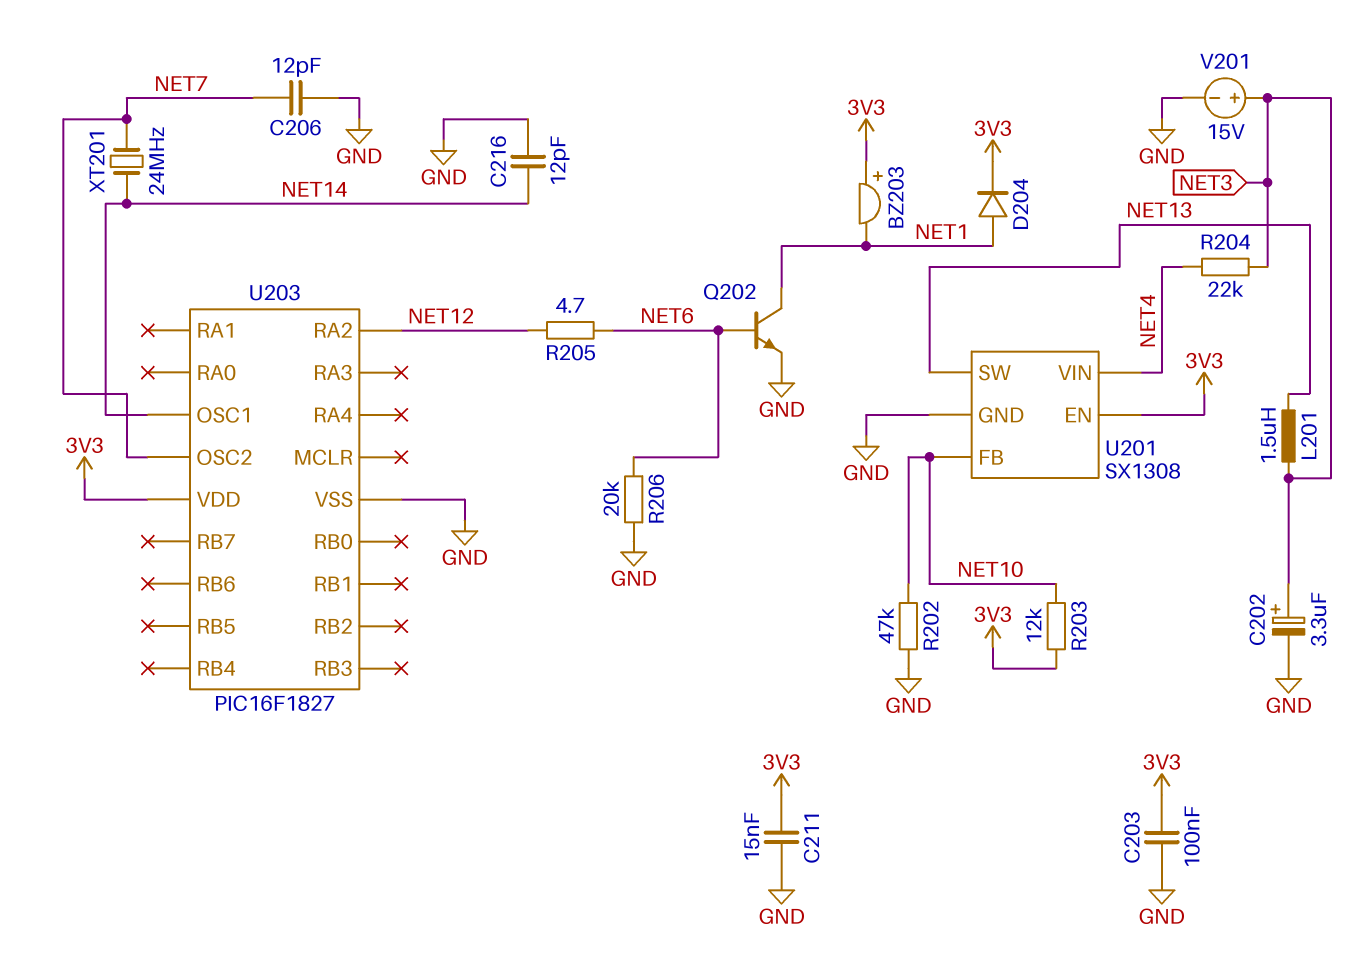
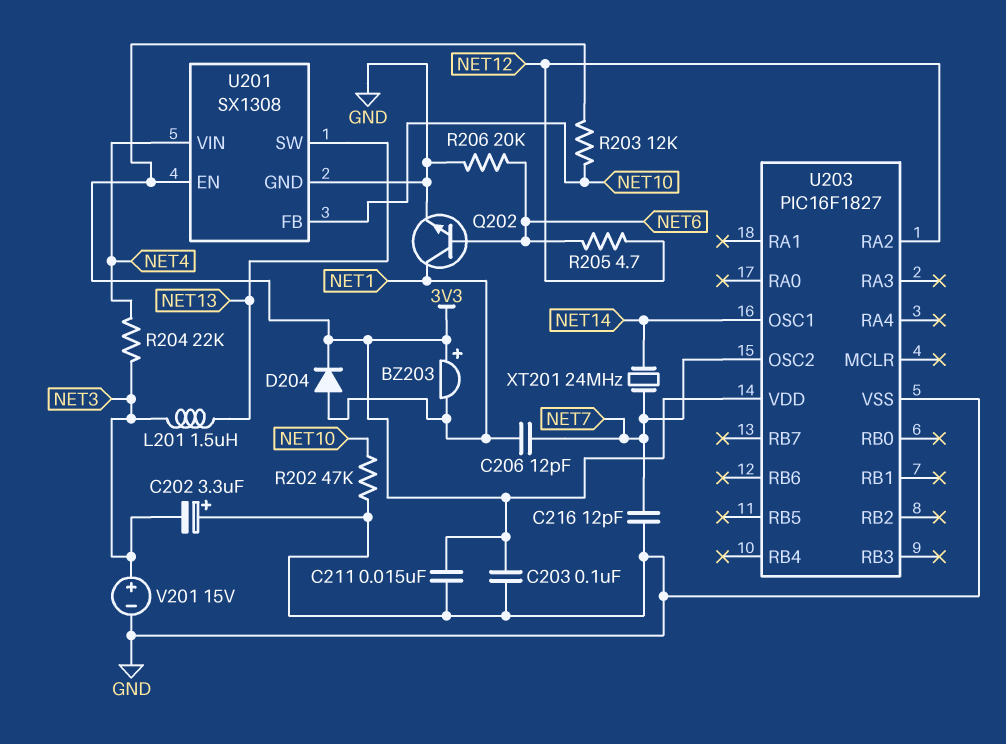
C202: 3.3uF (plus NET3, minus GND) -> 3.3uF (plus GND, minus NET3)
C206: 12pF (GND, NET7) -> 12pF (NET1, NET7)
C216: 12pF (GND, NET14) -> 12pF (GND, NET7)

